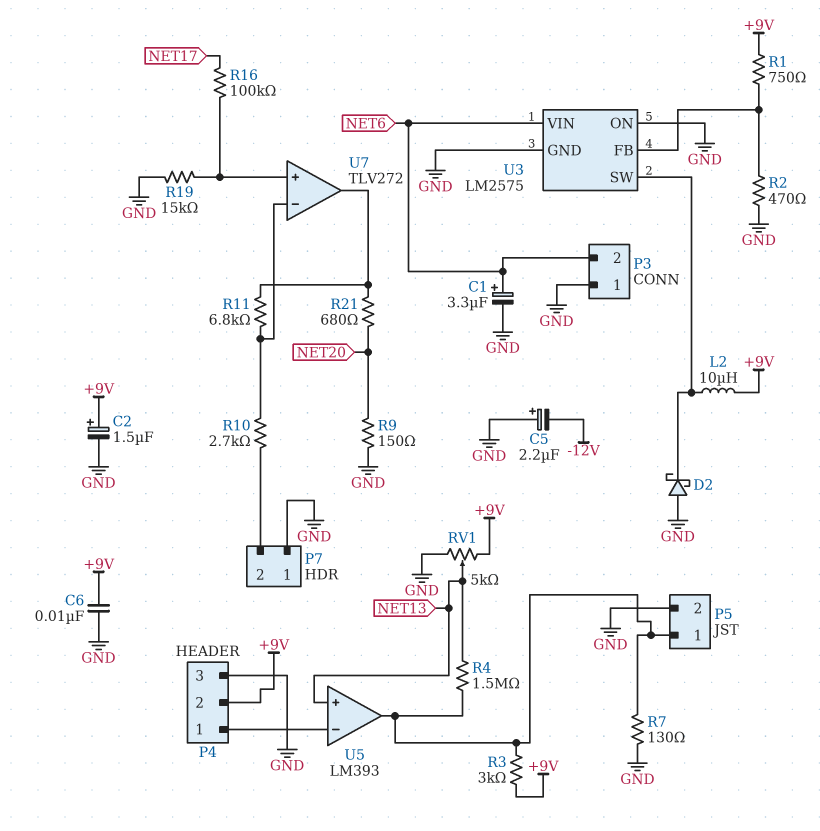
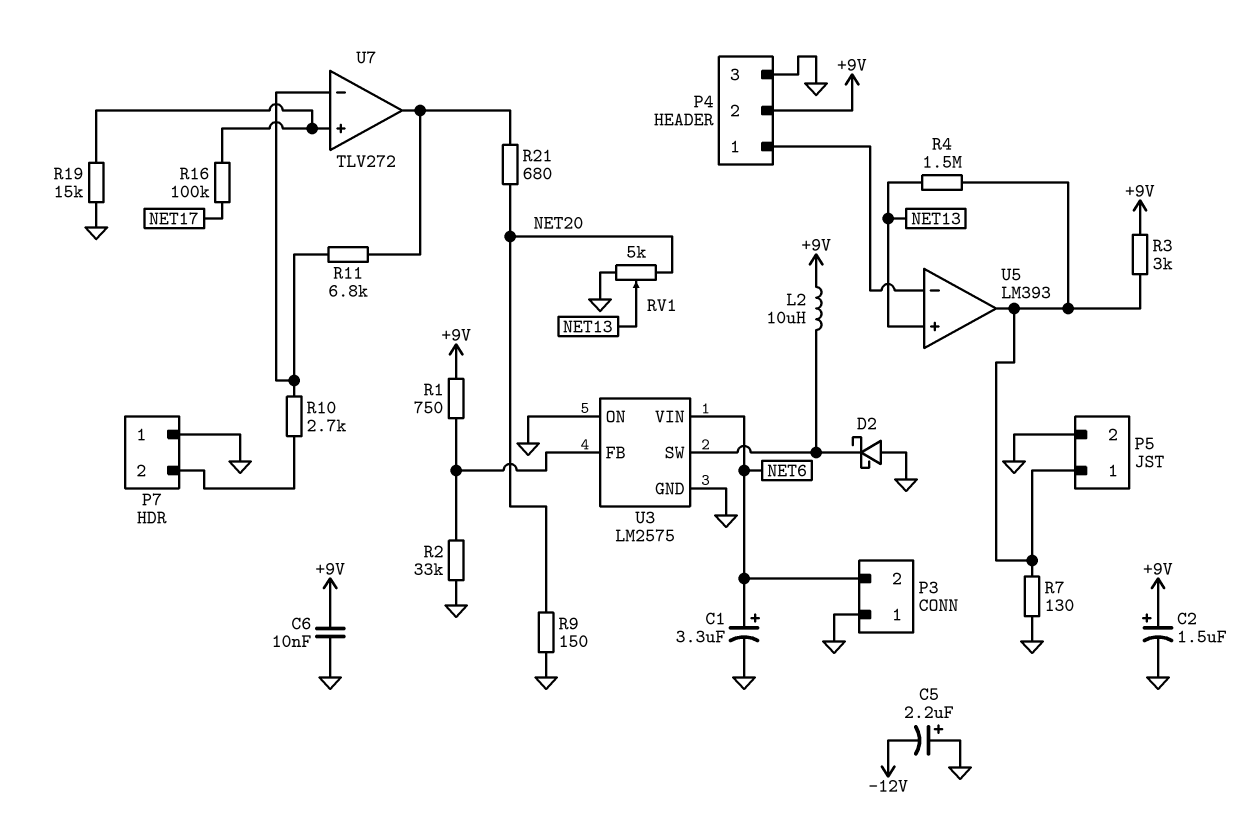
R2: 470 (GND, U3/FB) -> 33k (GND, U3/FB)
RV1: 5k (+9V, GND, wiper NET13) -> 5k (GND, NET20, wiper NET13)

